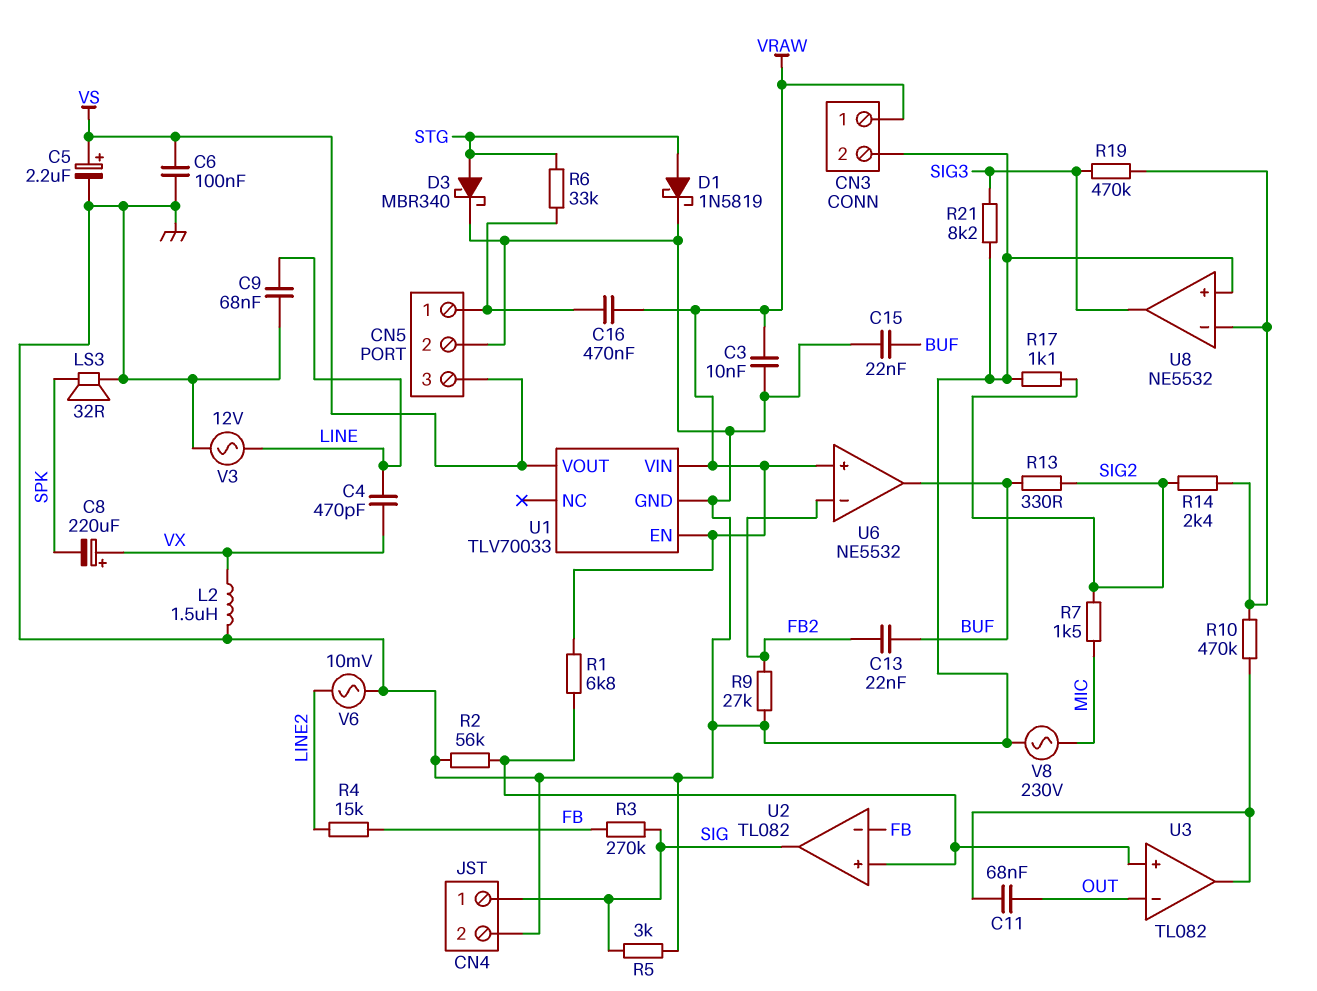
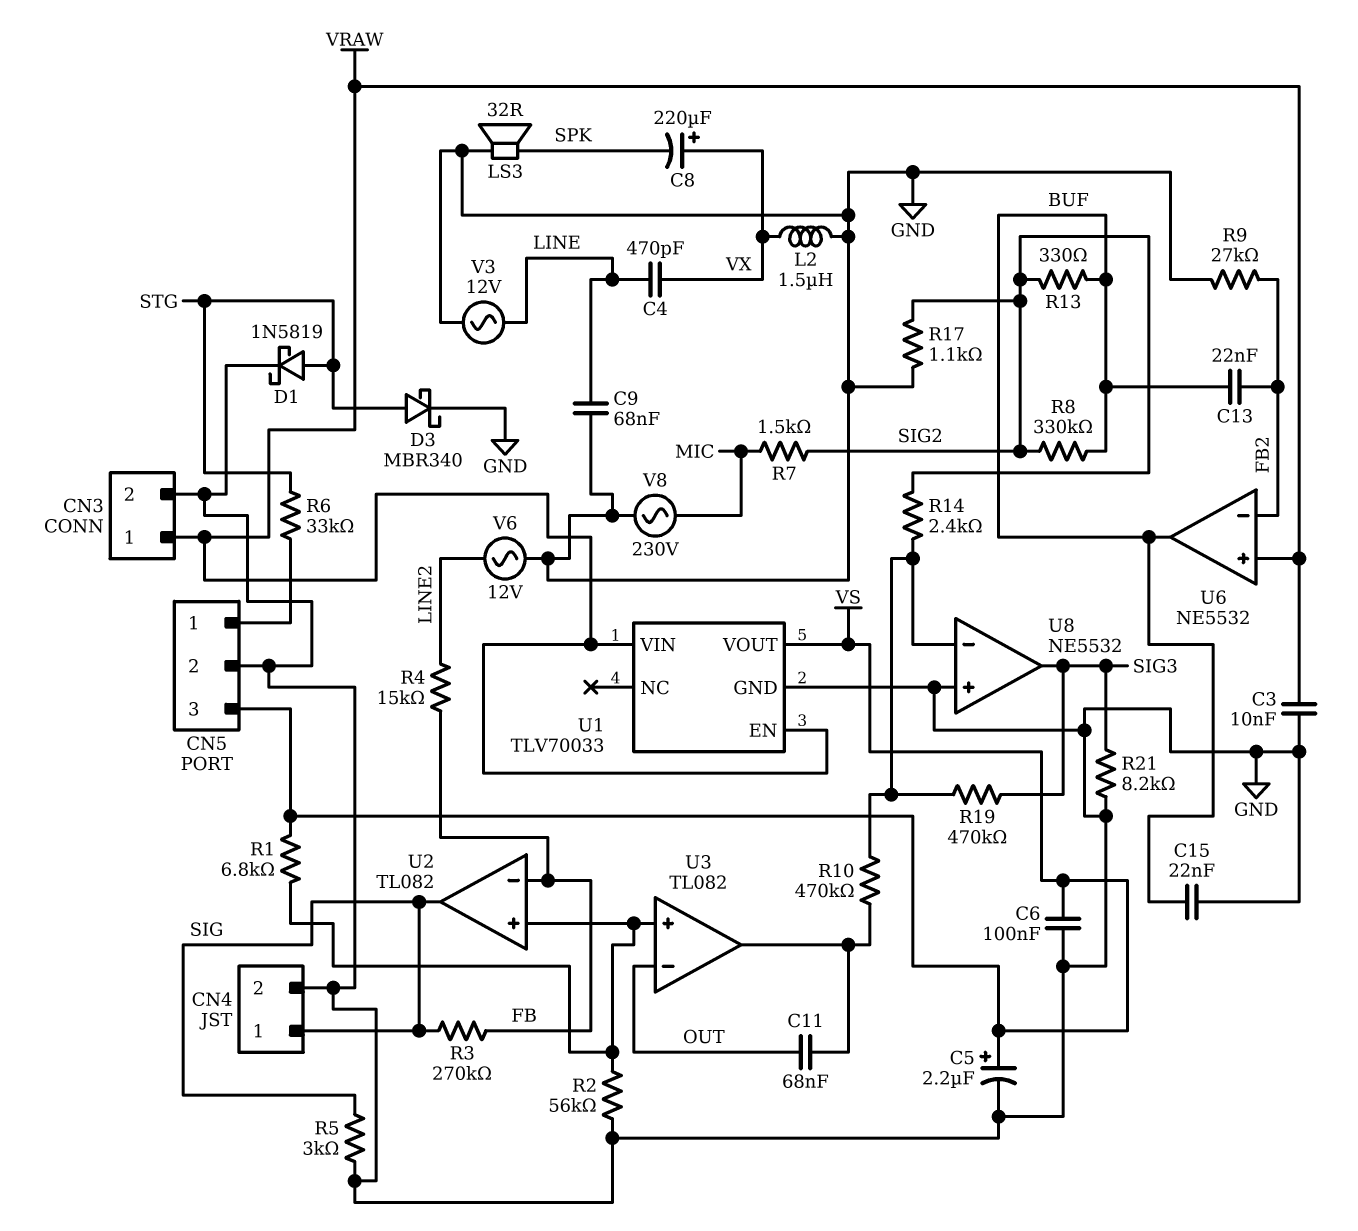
C16: 470nF (CN5/1, VRAW) -> none
R1: 6.8k (U2/in+, VRAW) -> 6.8k (U2/in+, VS)
R8: none -> 330k (BUF, SIG2)
V6: AC 10mV (GND, LINE2) -> AC 12V (GND, LINE2)

